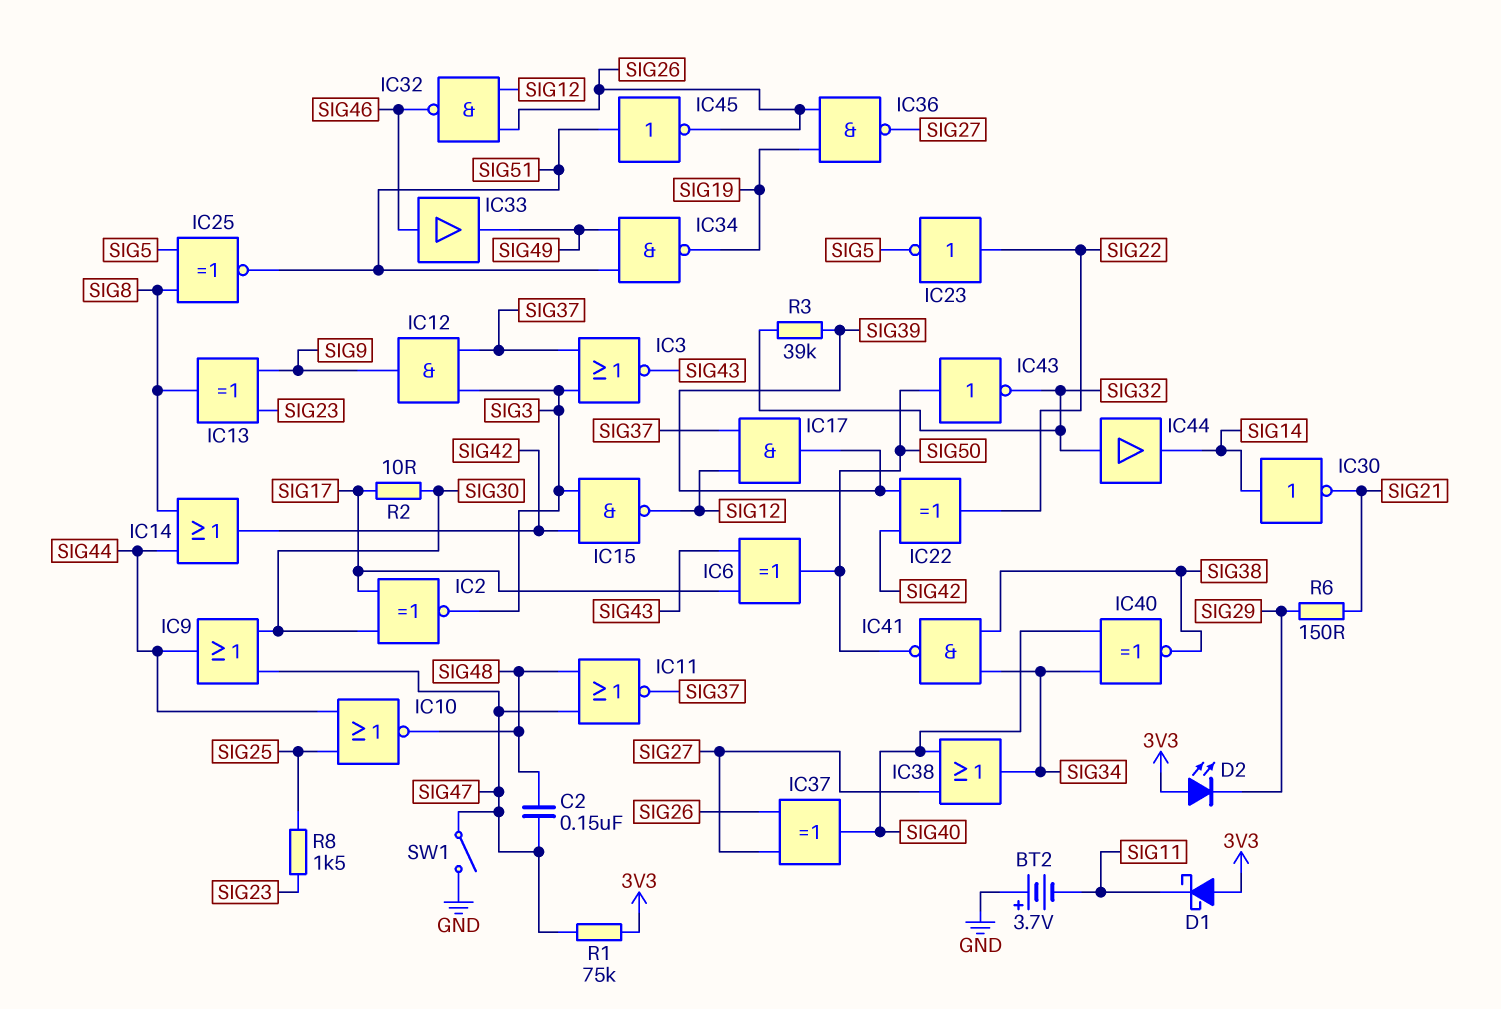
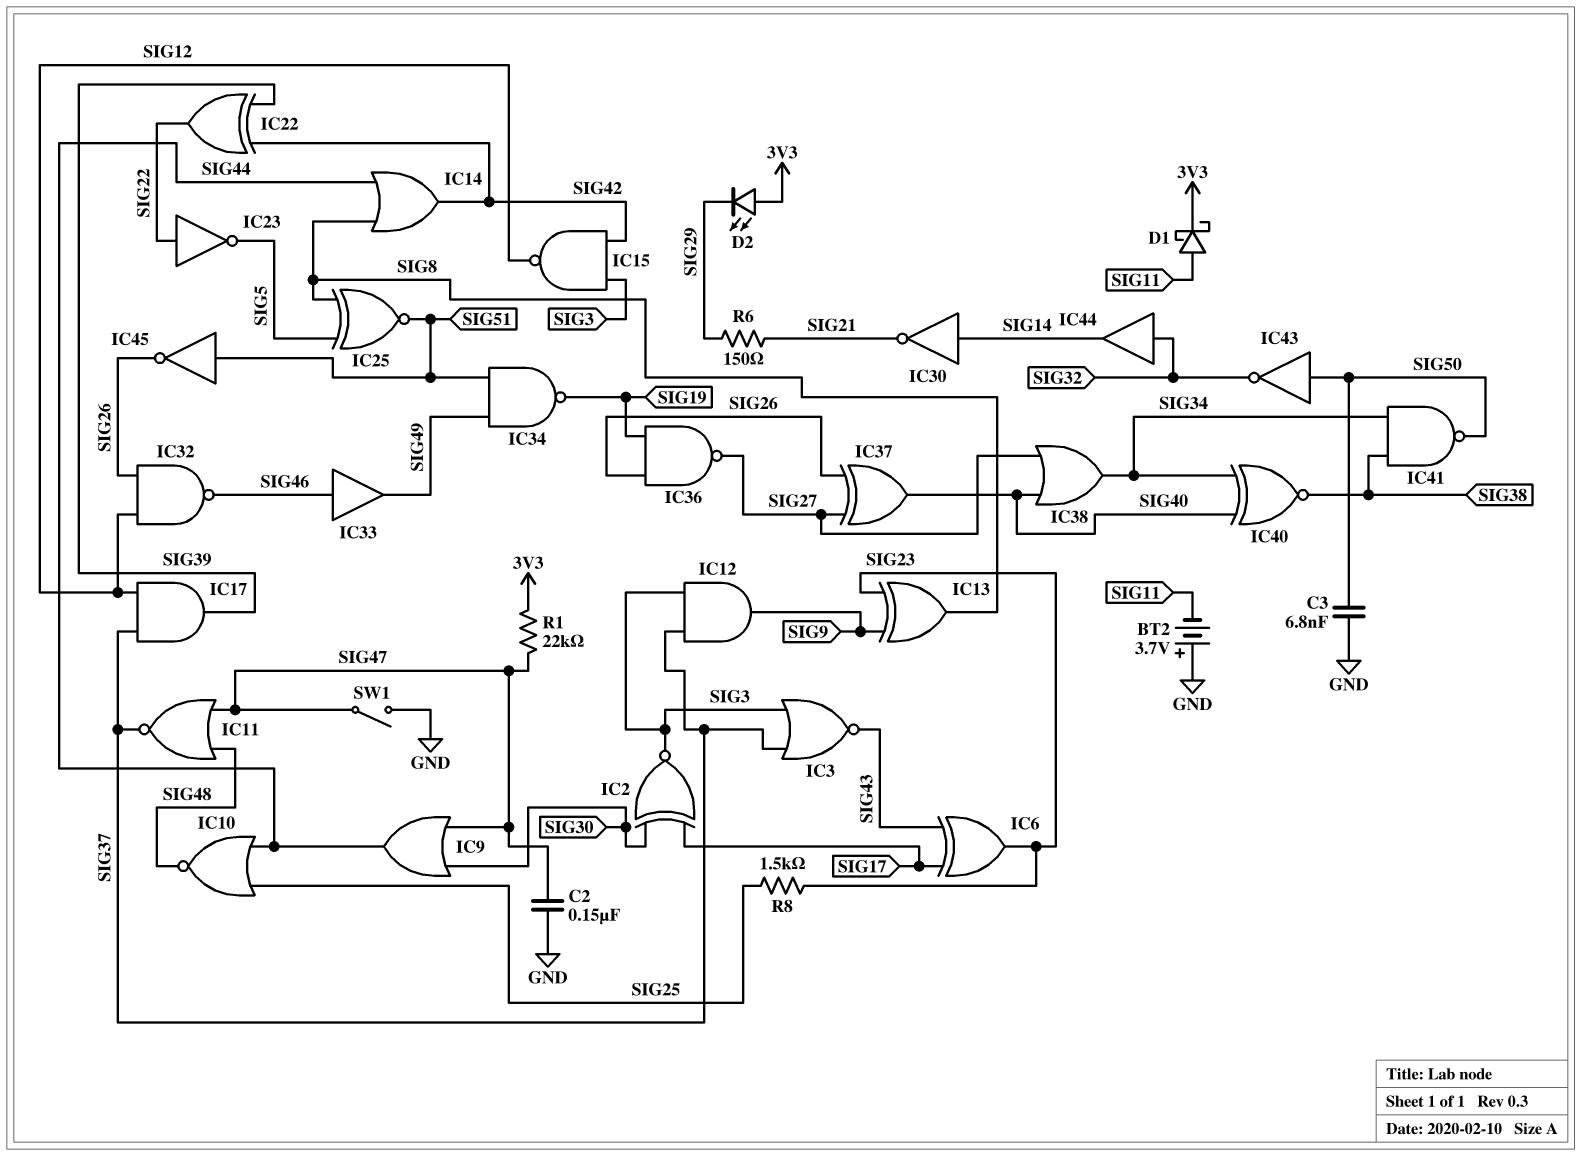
C2: 150nF (SIG47, SIG48) -> 150nF (GND, SIG47)
C3: none -> 6.8nF (GND, SIG50)
D1: schottky (A 3V3, K SIG11) -> schottky (A SIG11, K 3V3)
IC6: XOR (in SIG17, in SIG43, out SIG50) -> XOR (in SIG17, in SIG43, out SIG23)
R1: 75k (3V3, SIG47) -> 22k (3V3, SIG47)
R2: 10 (SIG17, SIG30) -> none
R3: 39k (SIG32, SIG39) -> none

